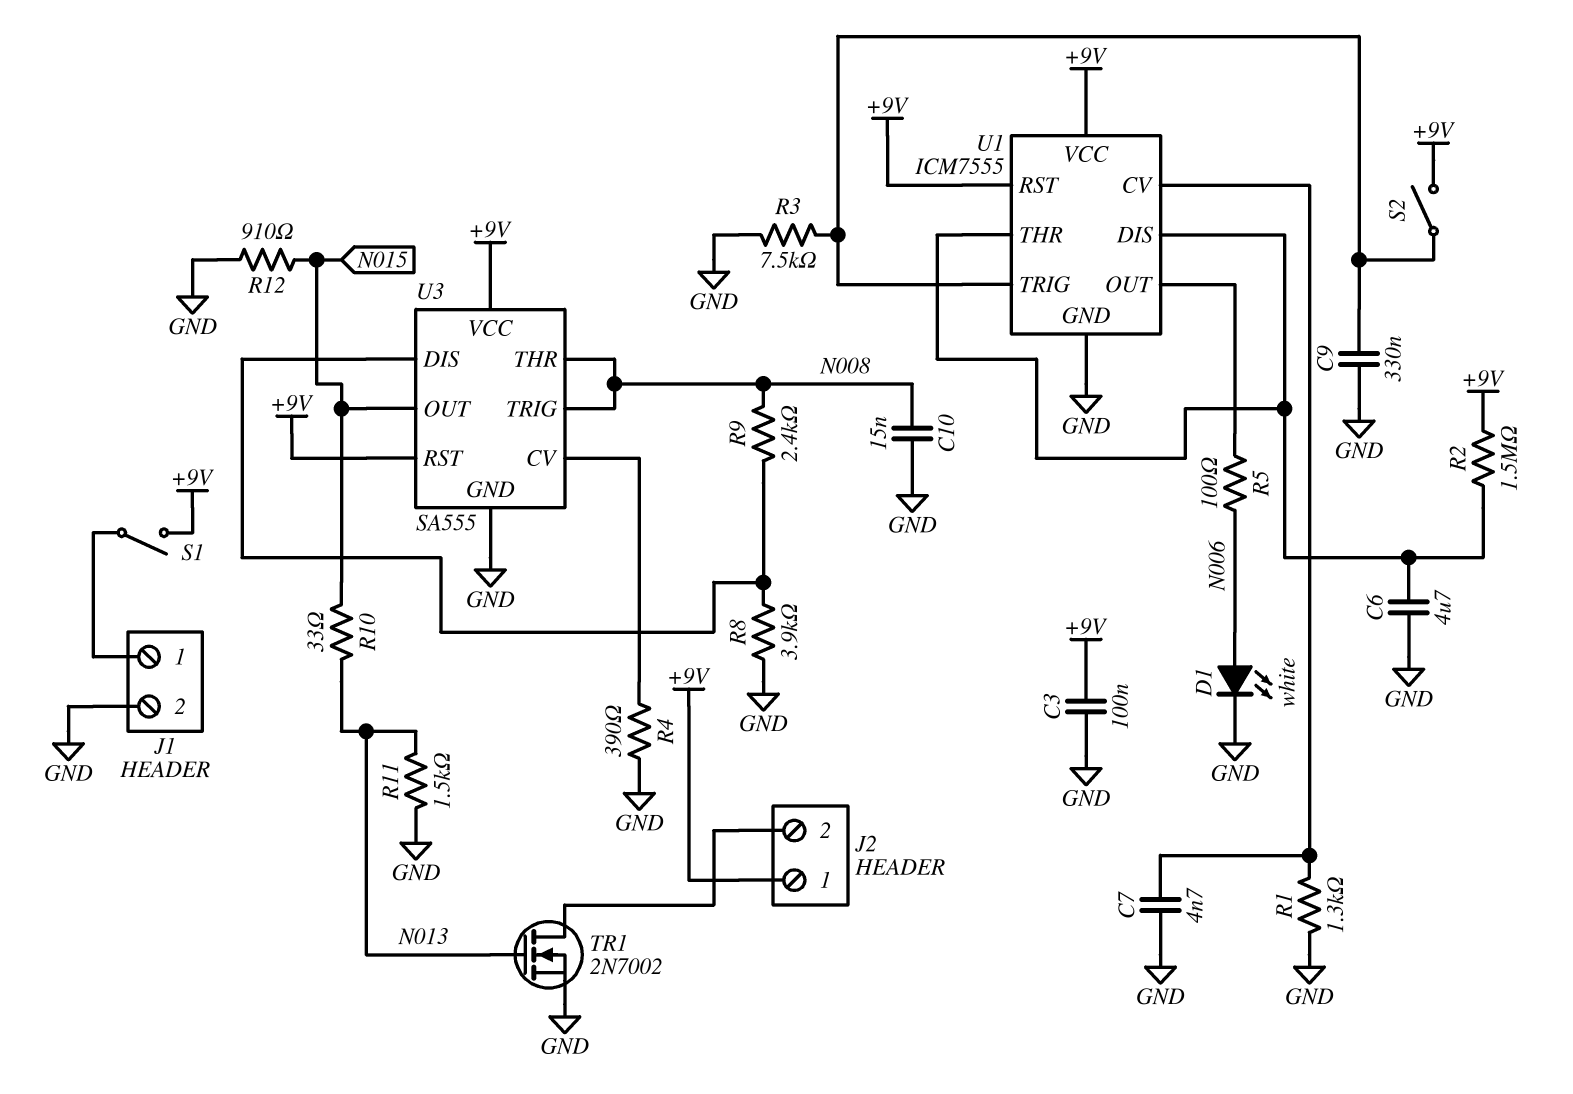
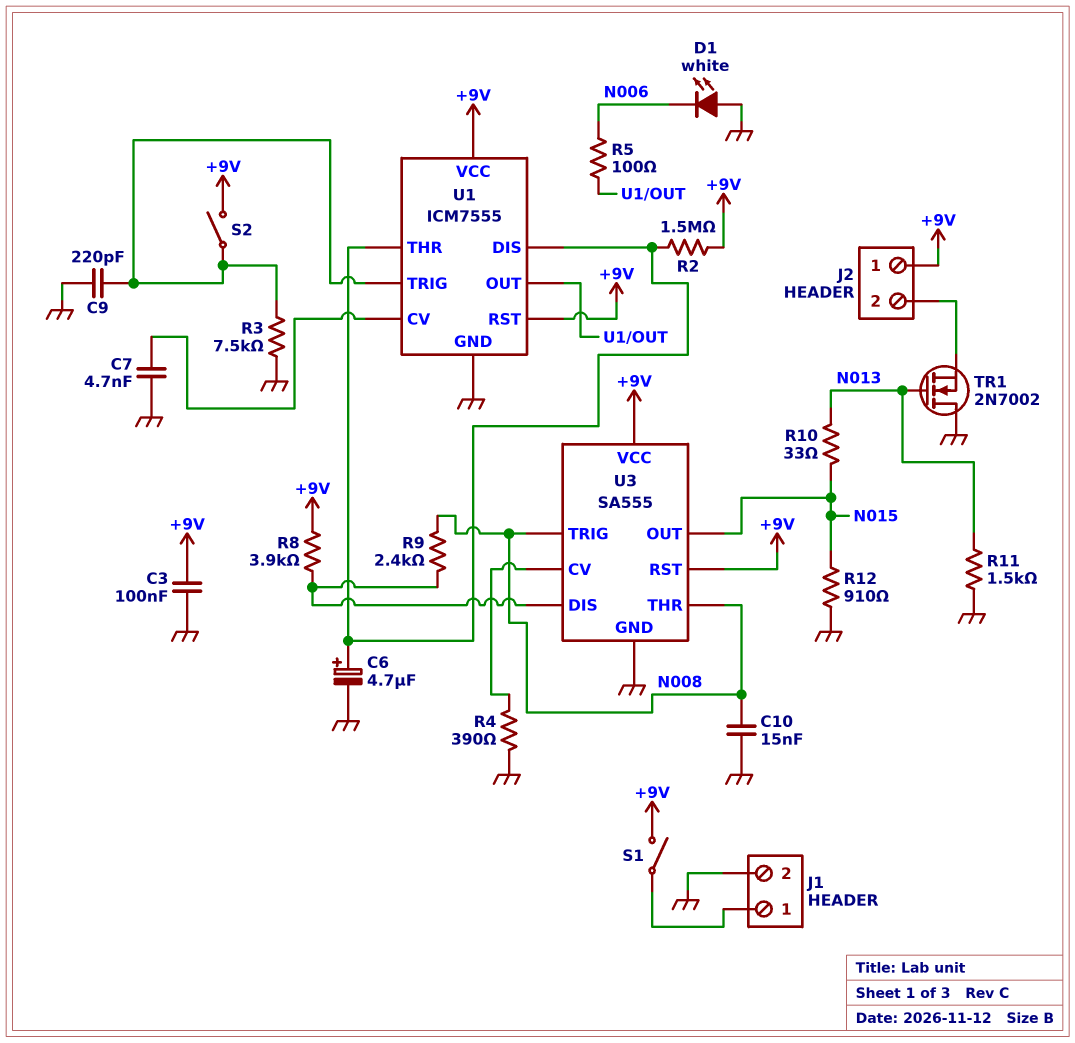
C6: 4.7uF (GND, U1/DIS) -> 4.7uF (plus U1/DIS, minus GND)
C9: 330nF (GND, U1/TRIG) -> 220pF (GND, U1/TRIG)
D1: LED white (A N006, K GND) -> LED white (A GND, K N006)
R1: 1.3k (GND, U1/CV) -> none
R8: 3.9k (GND, U3/DIS) -> 3.9k (+9V, U3/DIS)
TR1: NMOS 2N7002 (G N013, D J2/2, S GND) -> NMOS 2N7002 (G N013, D GND, S J2/2)

